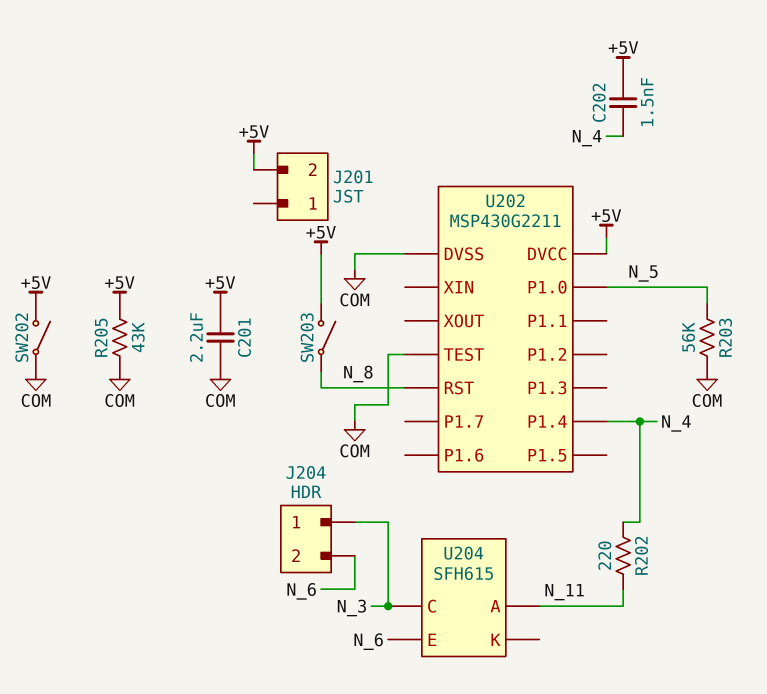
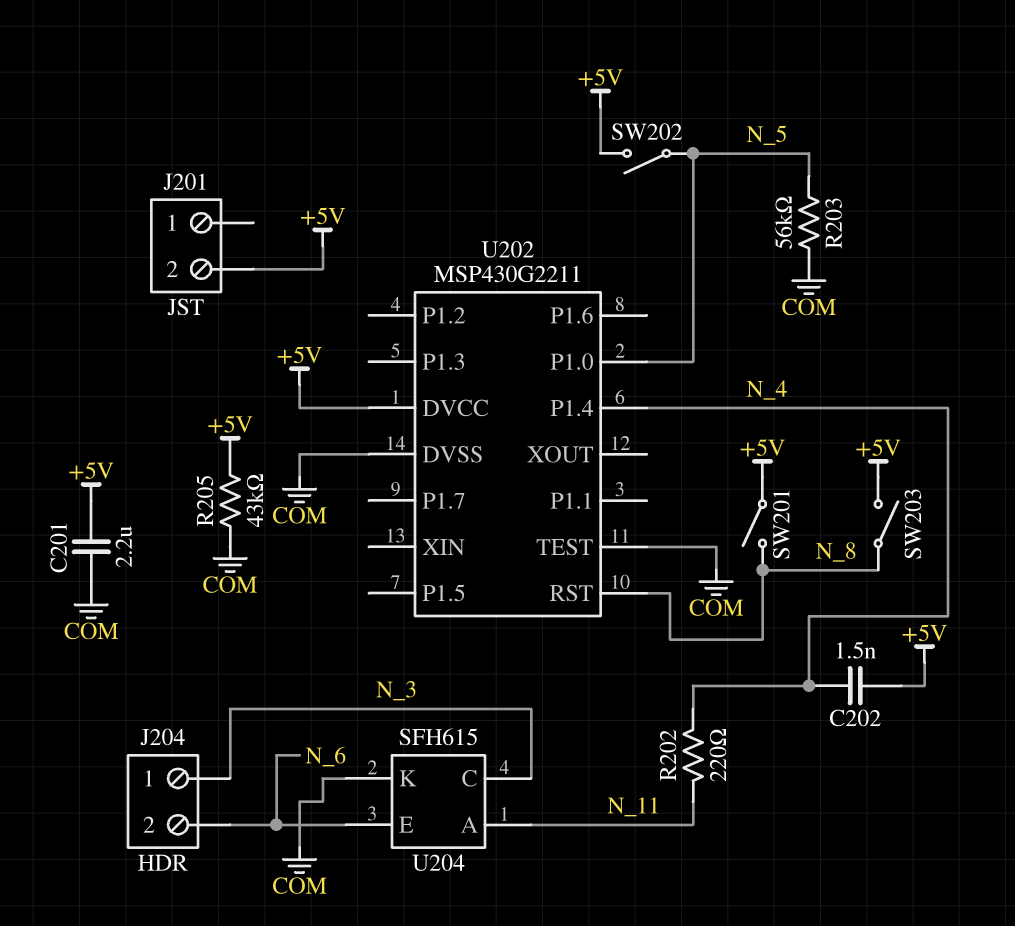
SW201: none -> switch (+5V, N_8)
SW202: switch (+5V, COM) -> switch (+5V, N_5)
U204 pin K: none -> COM

